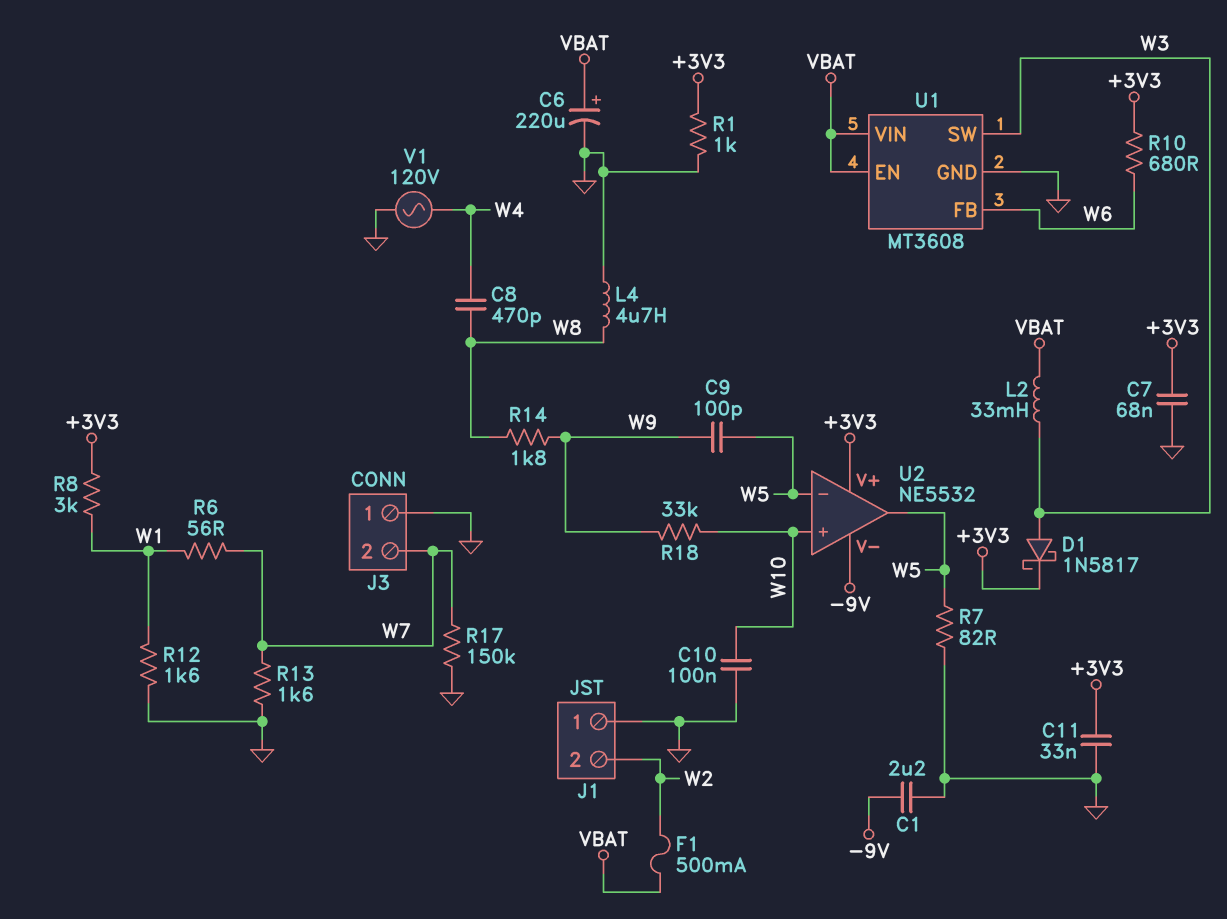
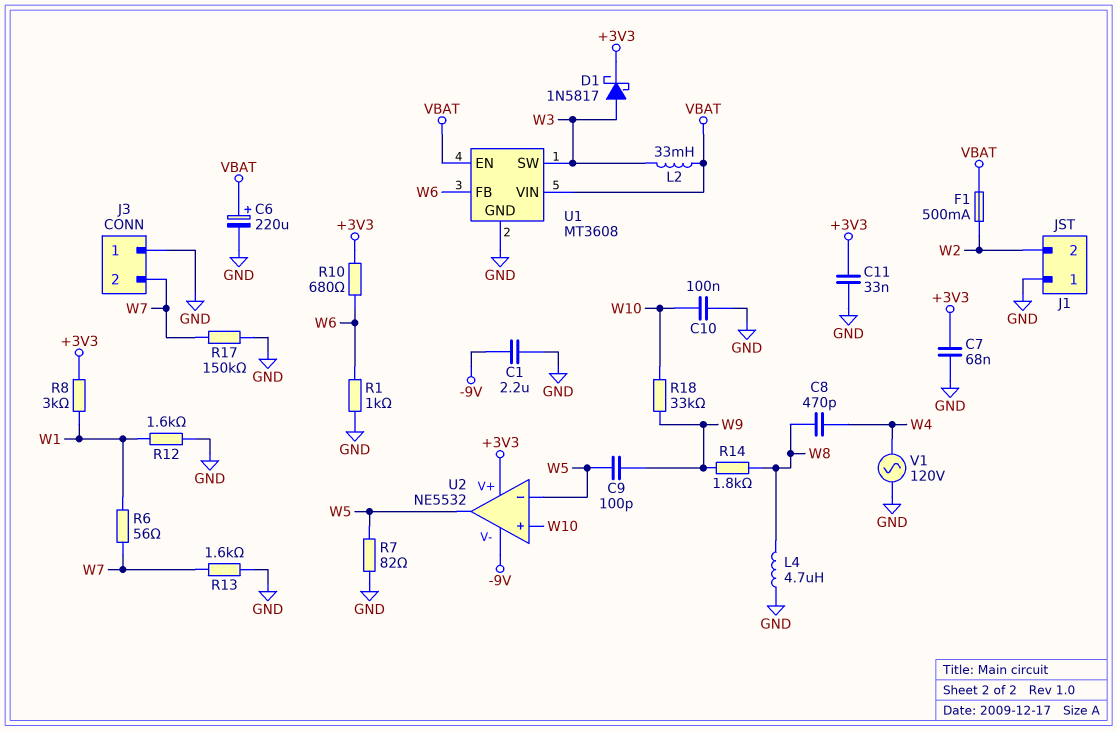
R1: 1k (+3V3, GND) -> 1k (GND, W6)

